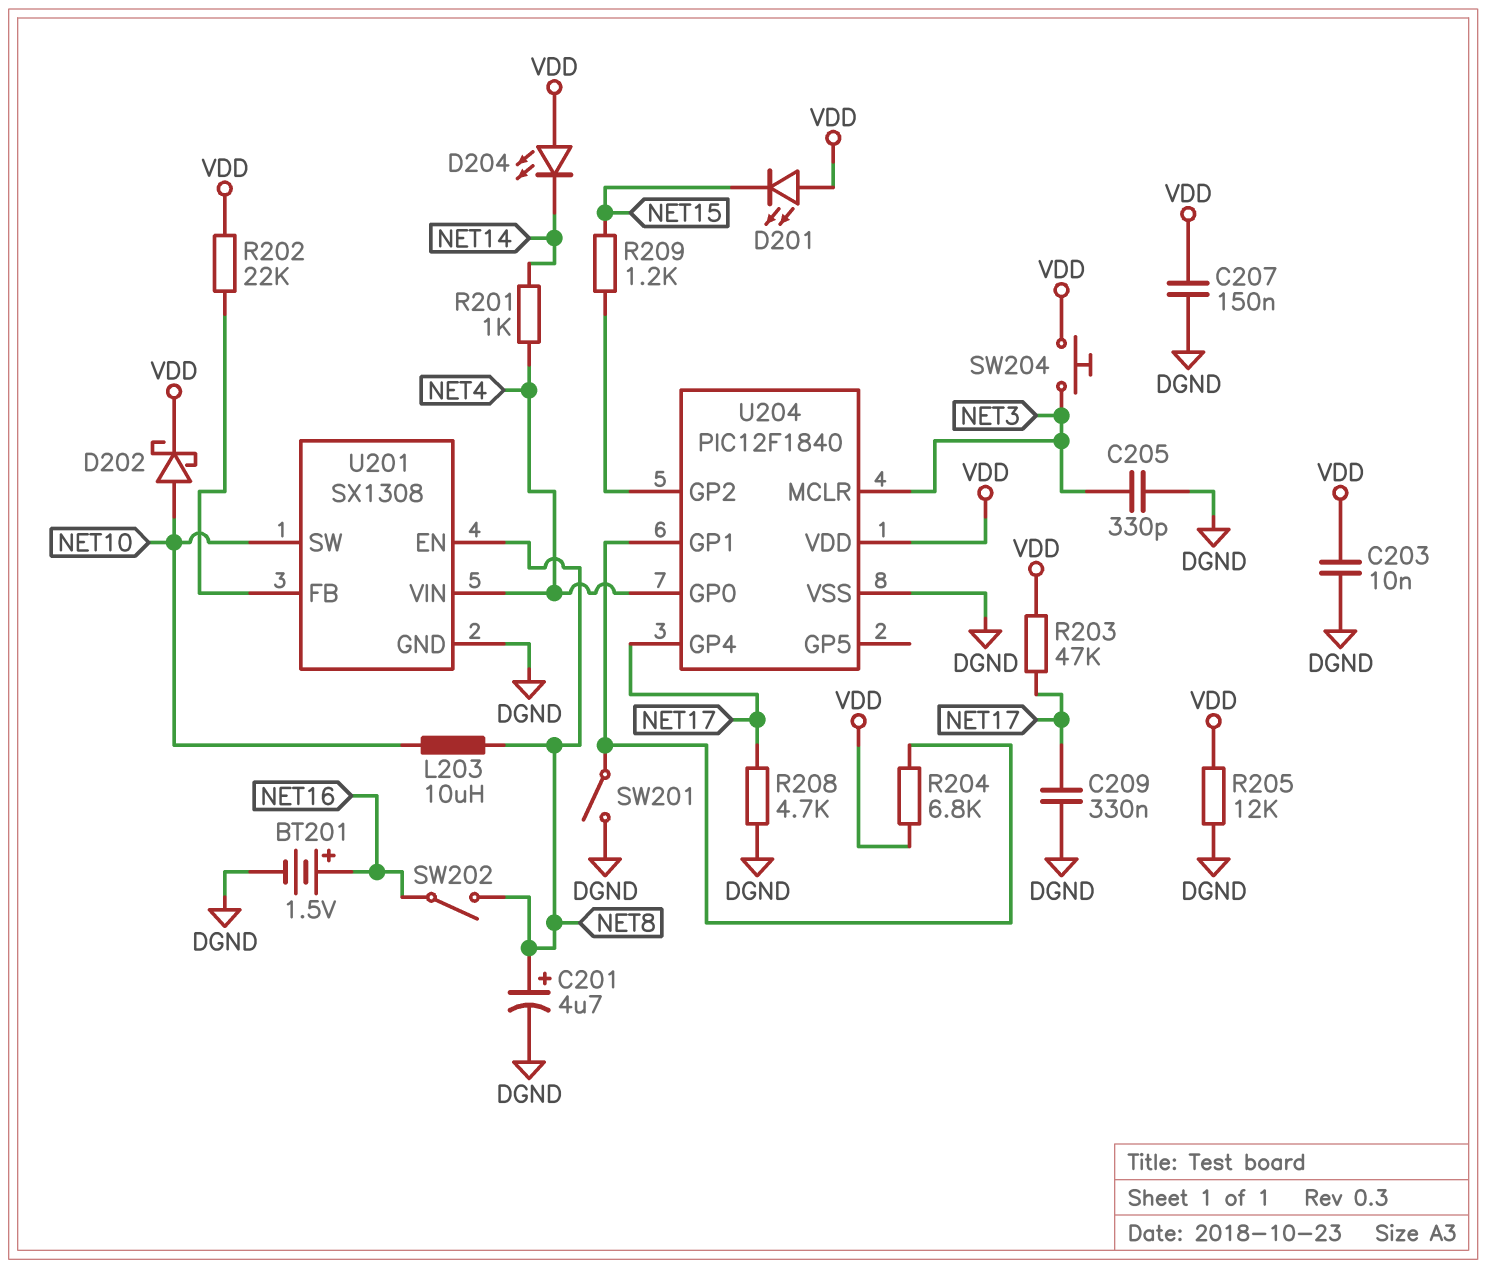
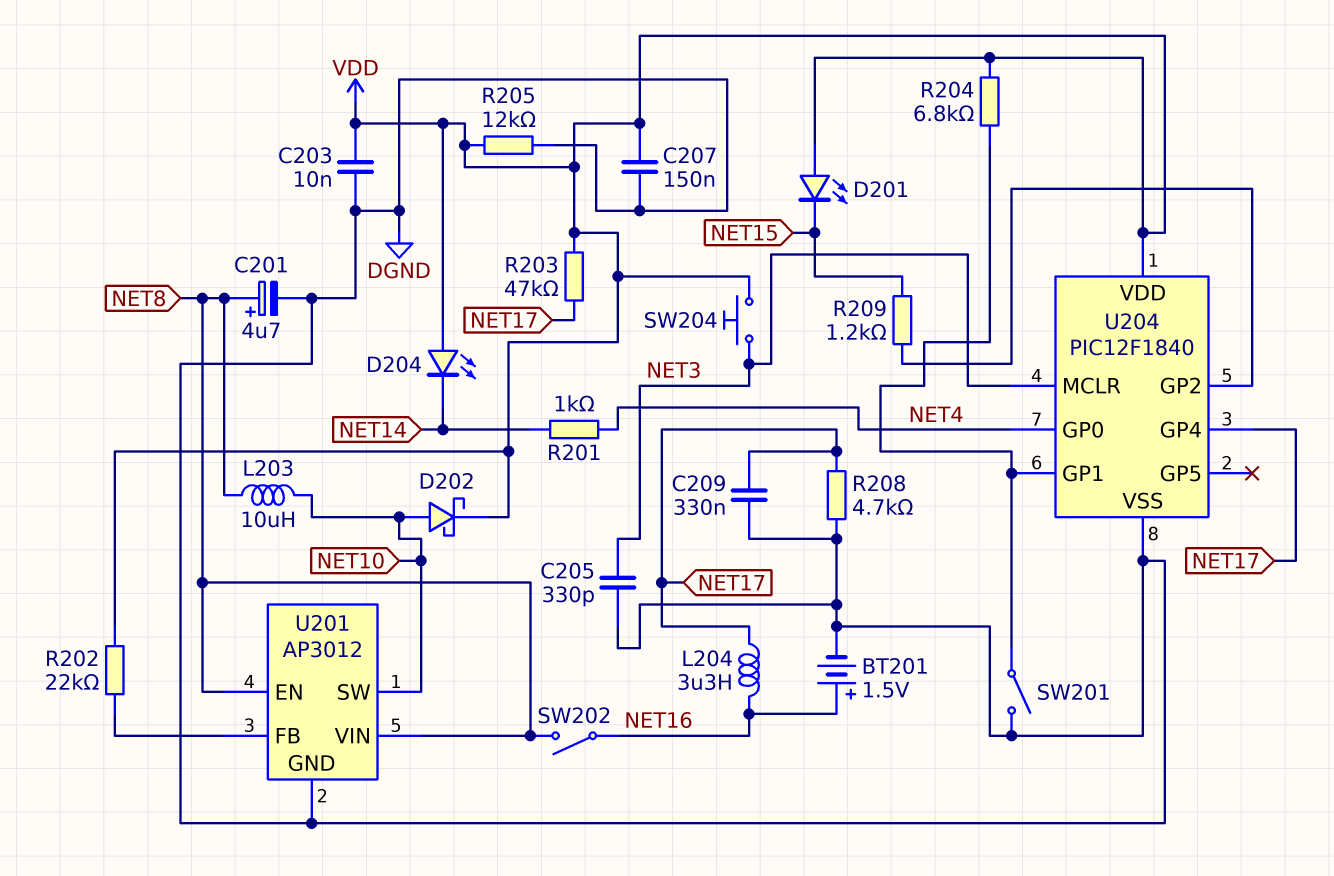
L204: none -> 3.3uH (NET16, NET17)
U201: SX1308 -> AP3012
U201 pin VIN: NET4 -> NET8

